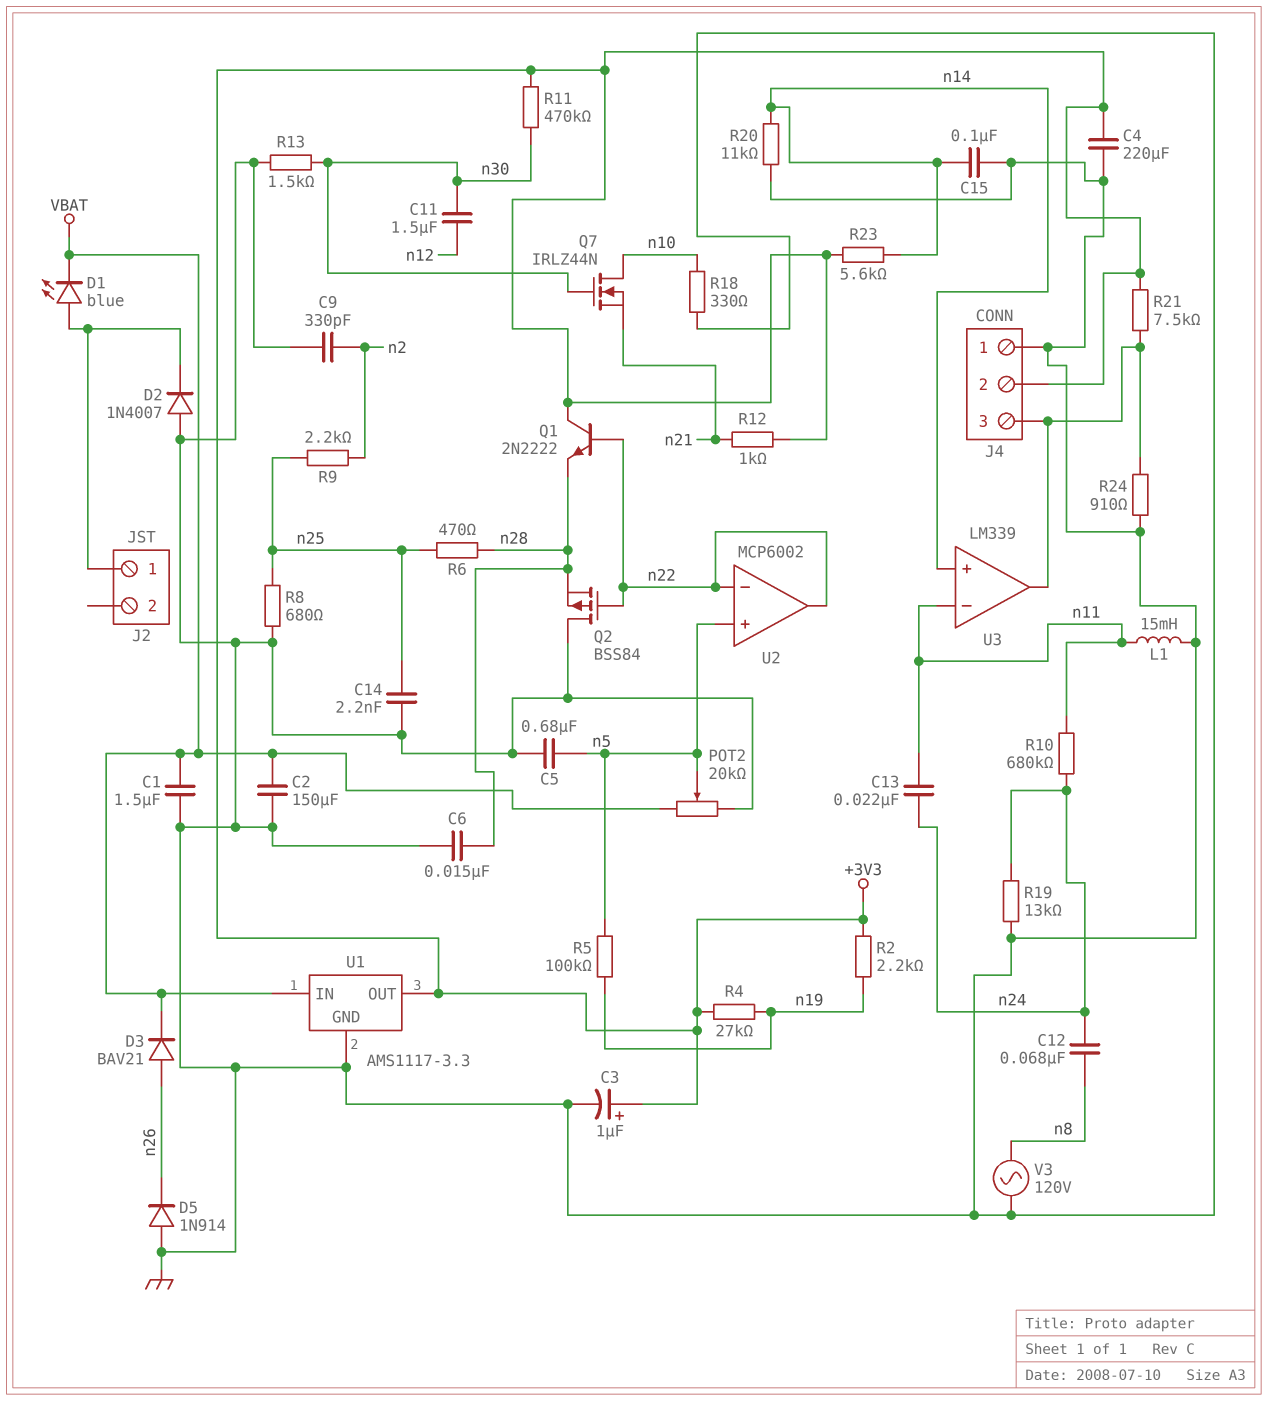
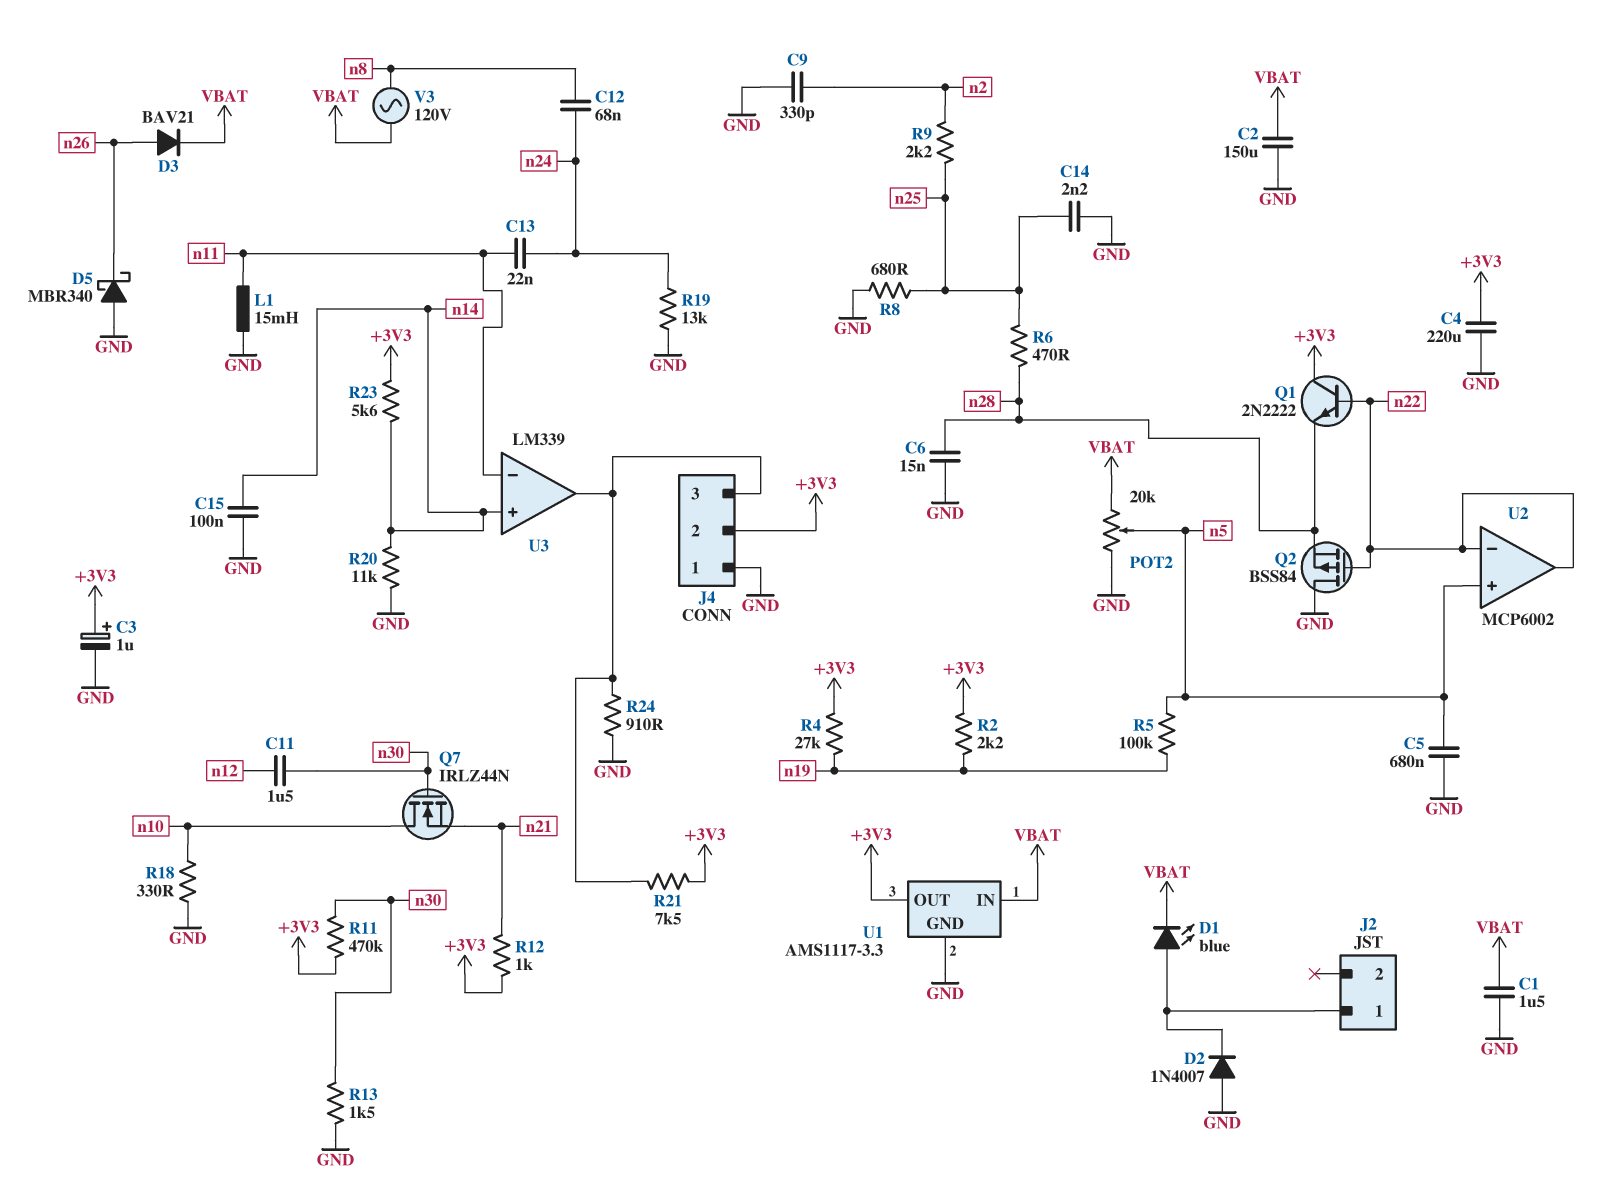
D5: diode 1N914 (A GND, K n26) -> schottky MBR340 (A GND, K n26)
R10: 680k (n11, n24) -> none
V3: AC 120V (GND, n8) -> AC 120V (VBAT, n8)

